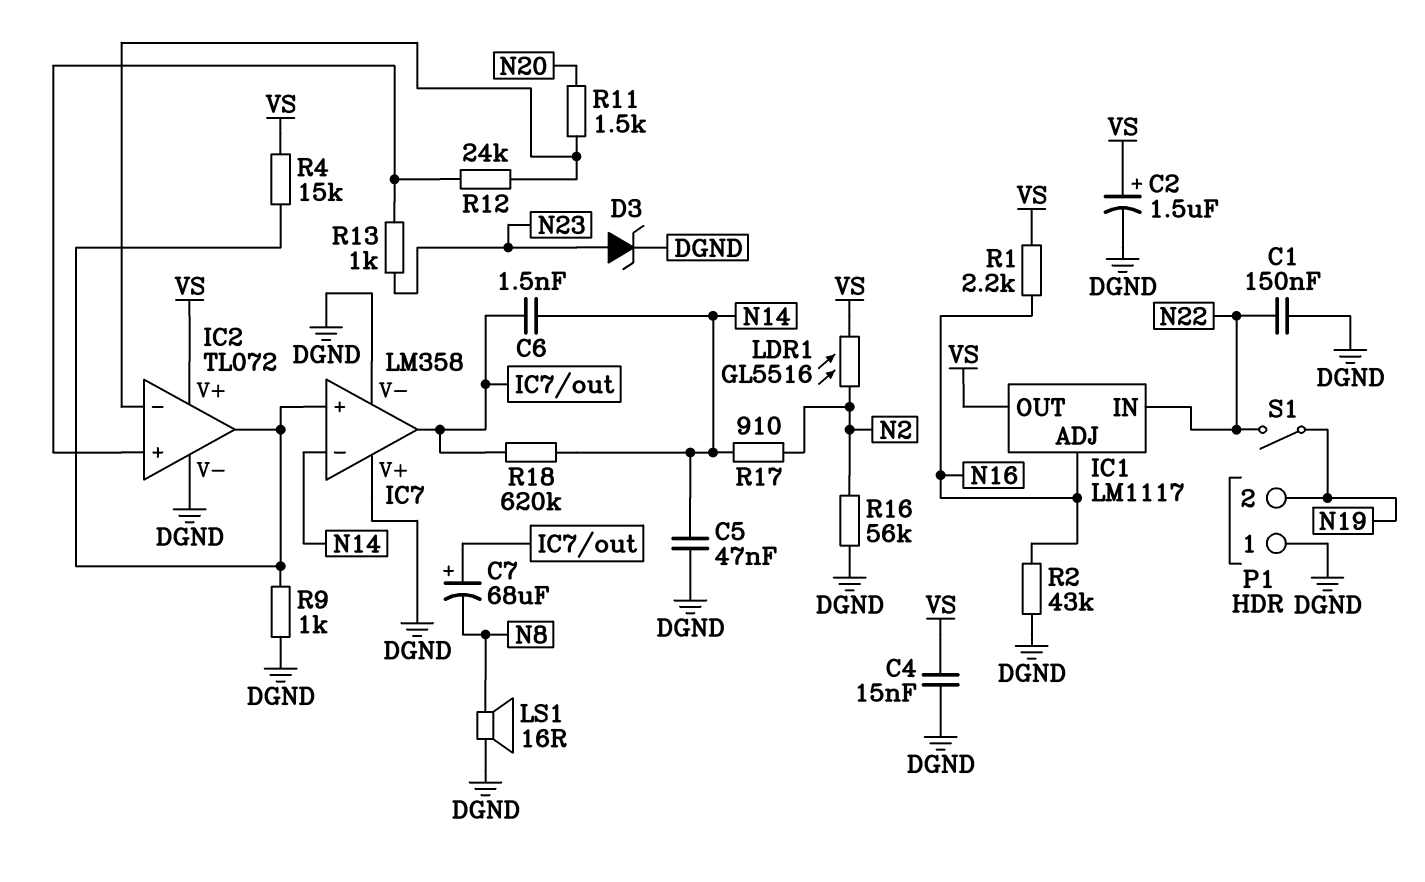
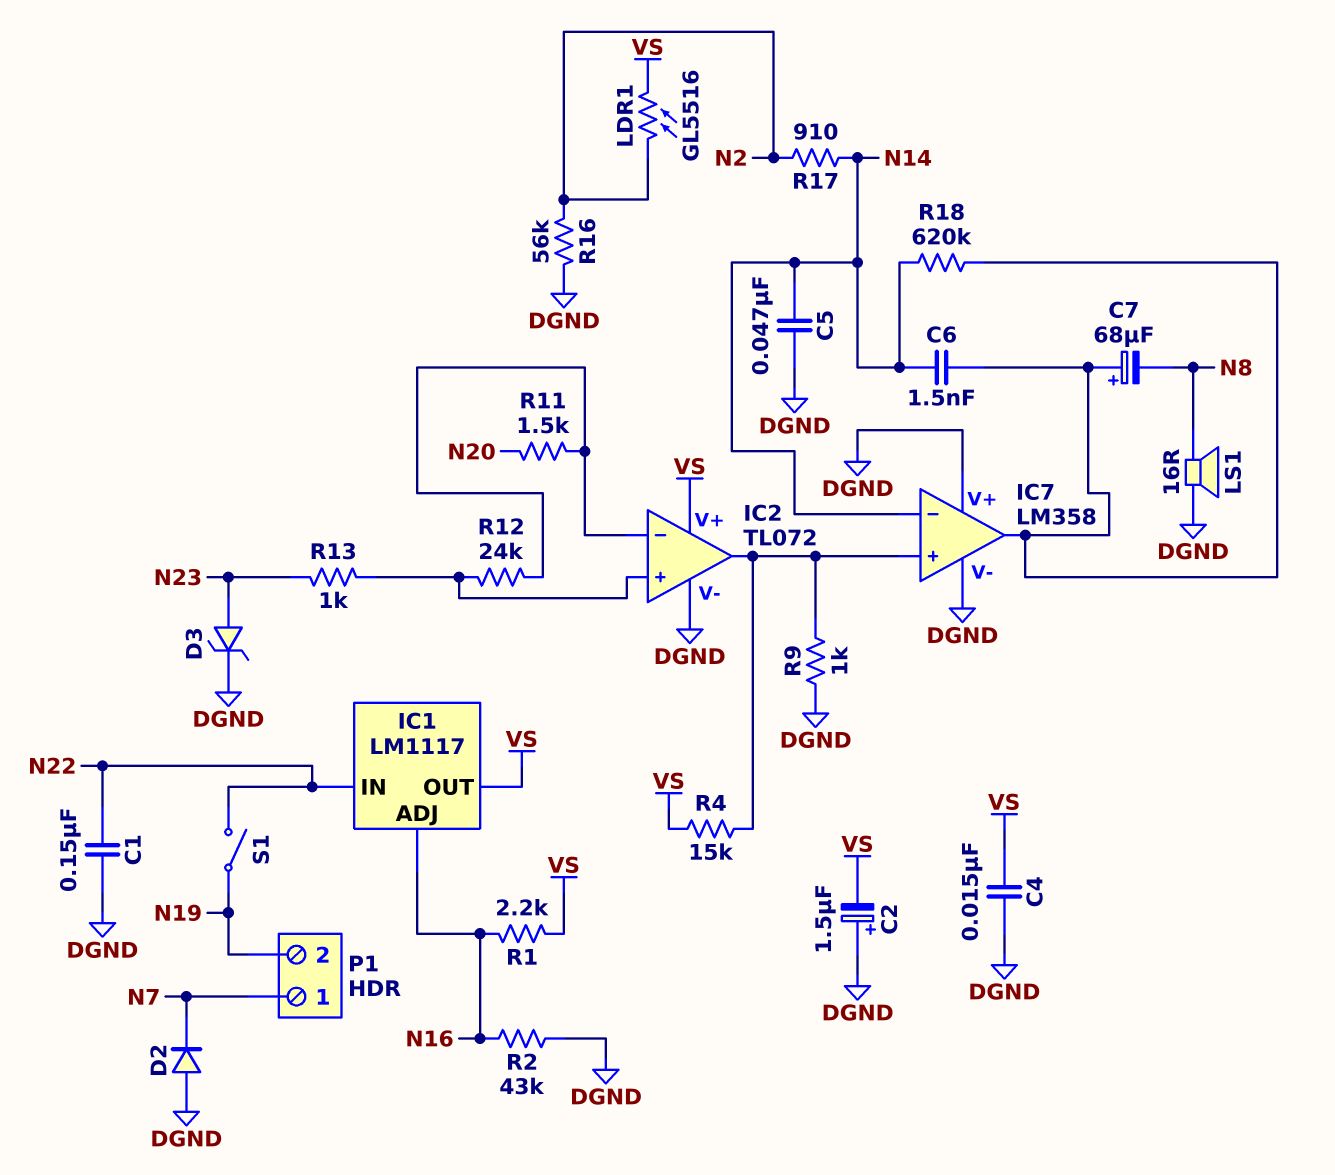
C2: 1.5uF (plus VS, minus DGND) -> 1.5uF (plus DGND, minus VS)
D2: none -> diode (A DGND, K N7)
P1 pin 1: DGND -> N7

